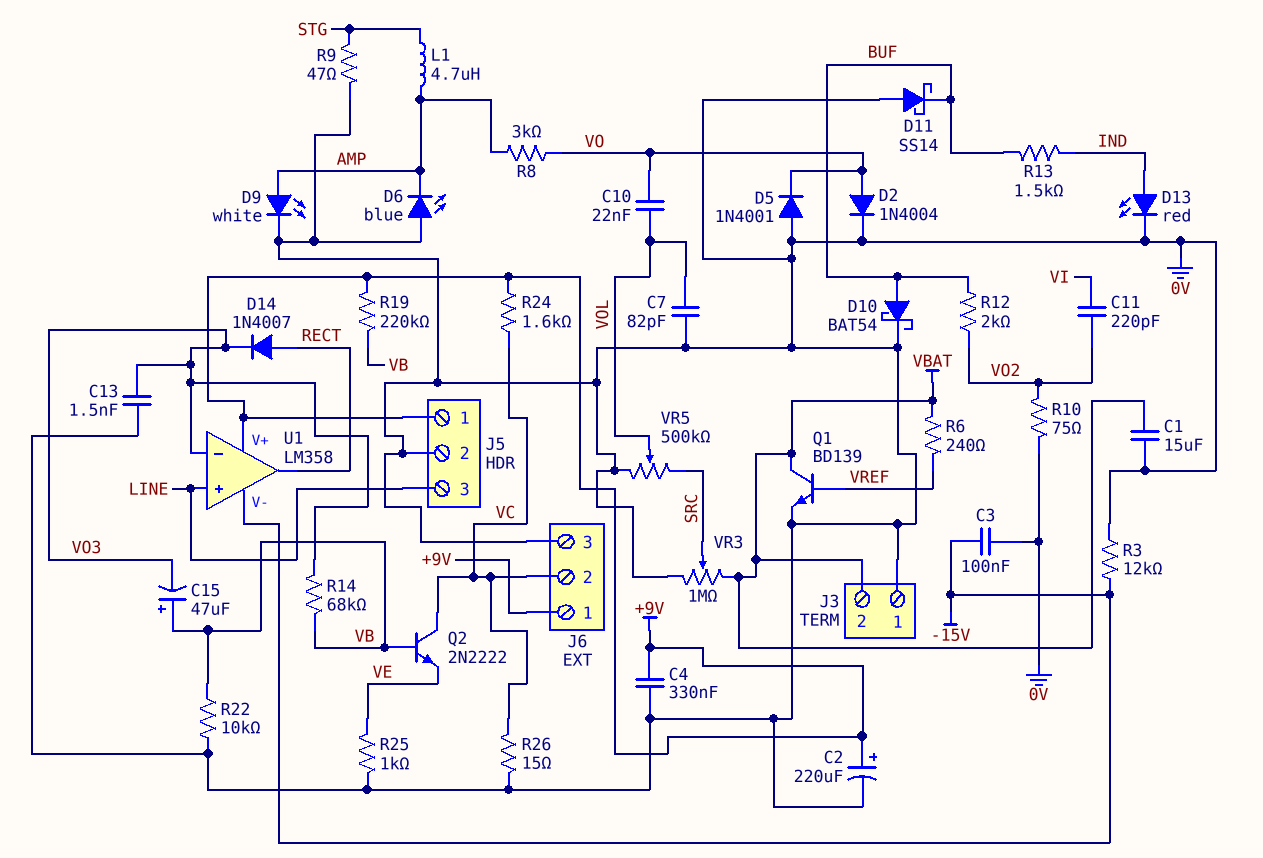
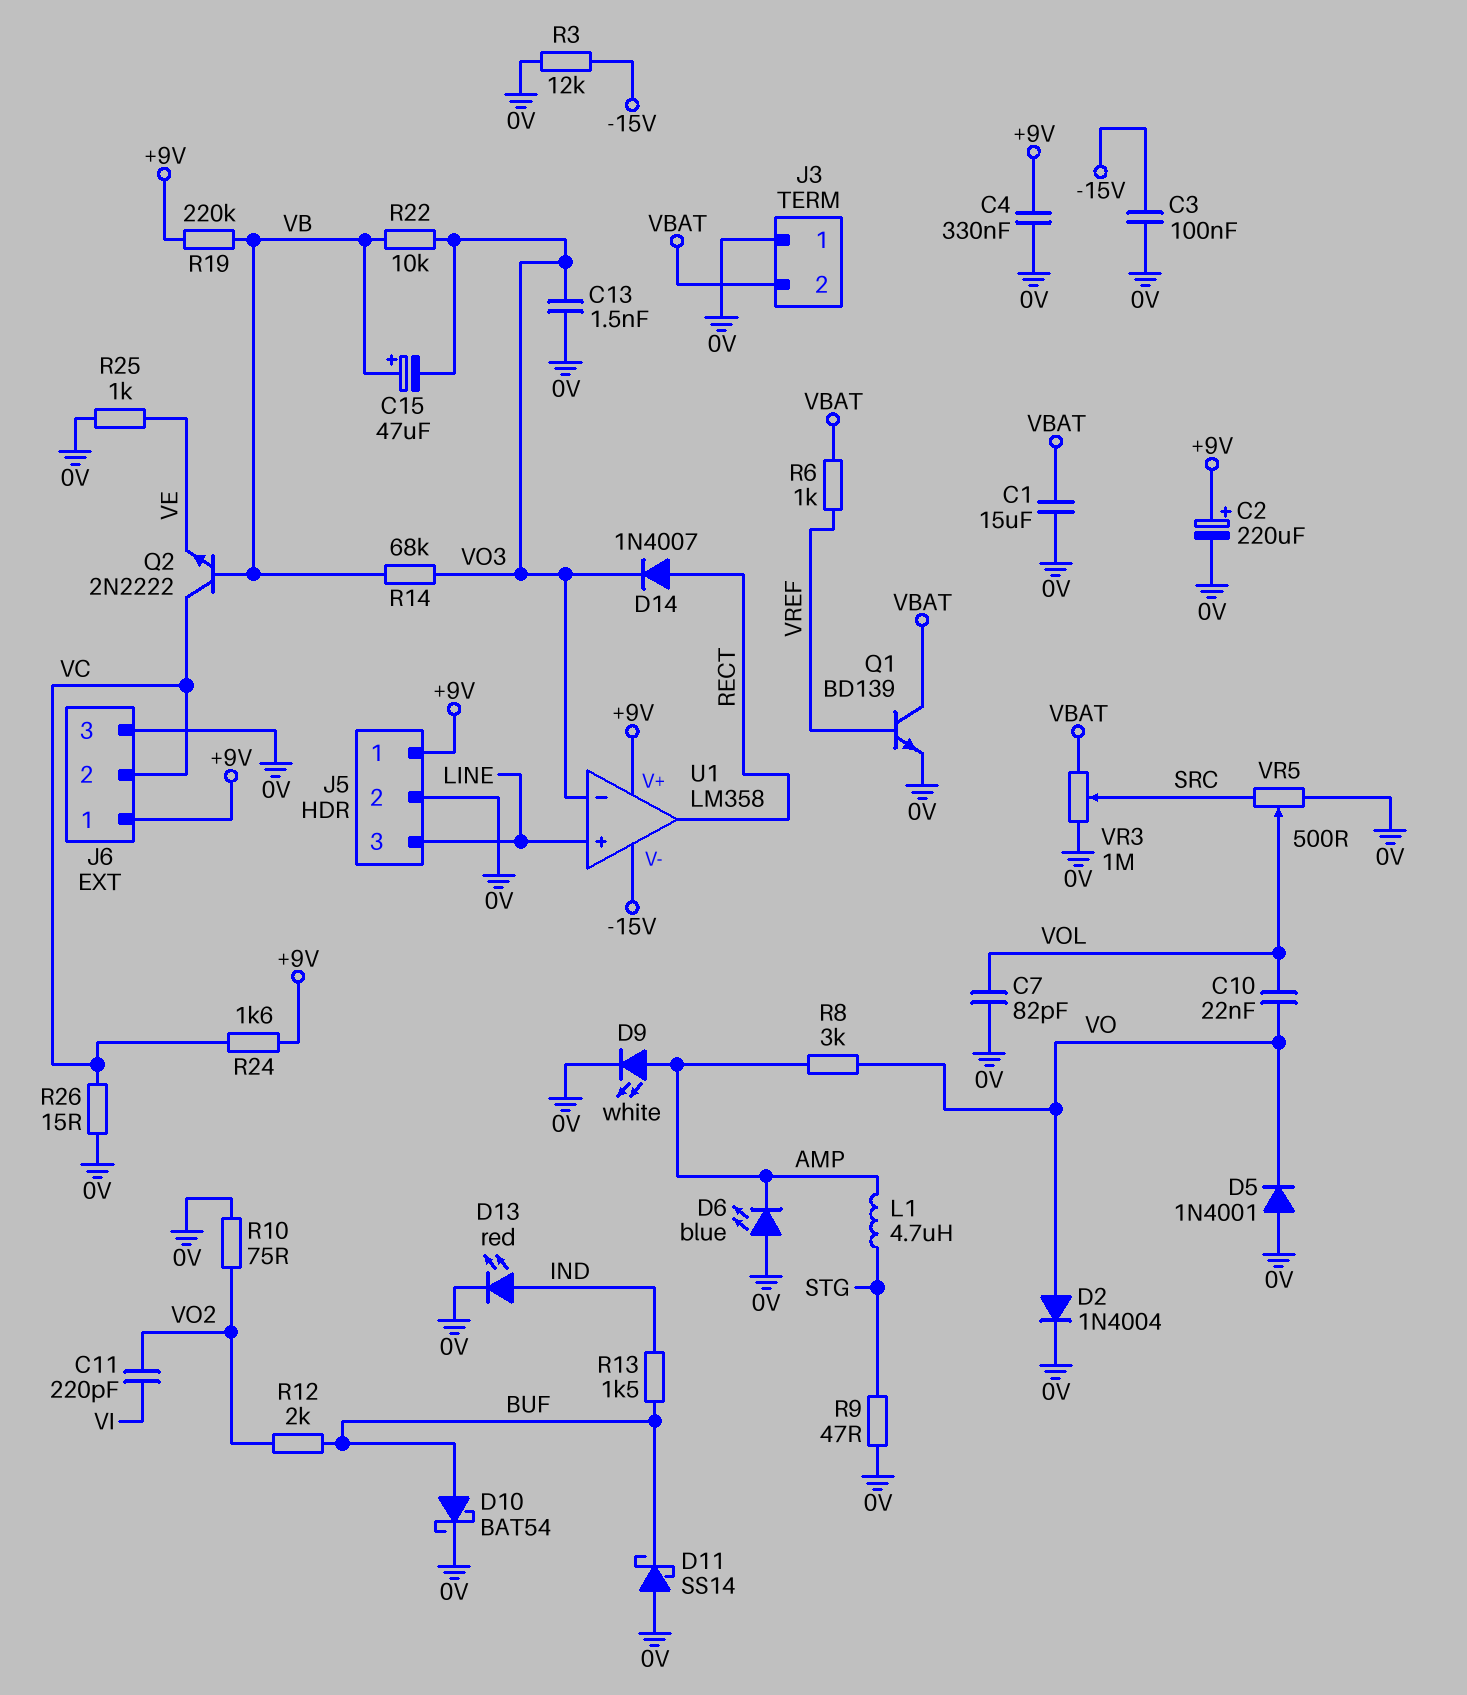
R6: 240 (VBAT, VREF) -> 1k (VBAT, VREF)
R22: 10k (0V, VB) -> 10k (VB, VO3)
VR5: 500k (0V, SRC, wiper VOL) -> 500 (0V, SRC, wiper VOL)

